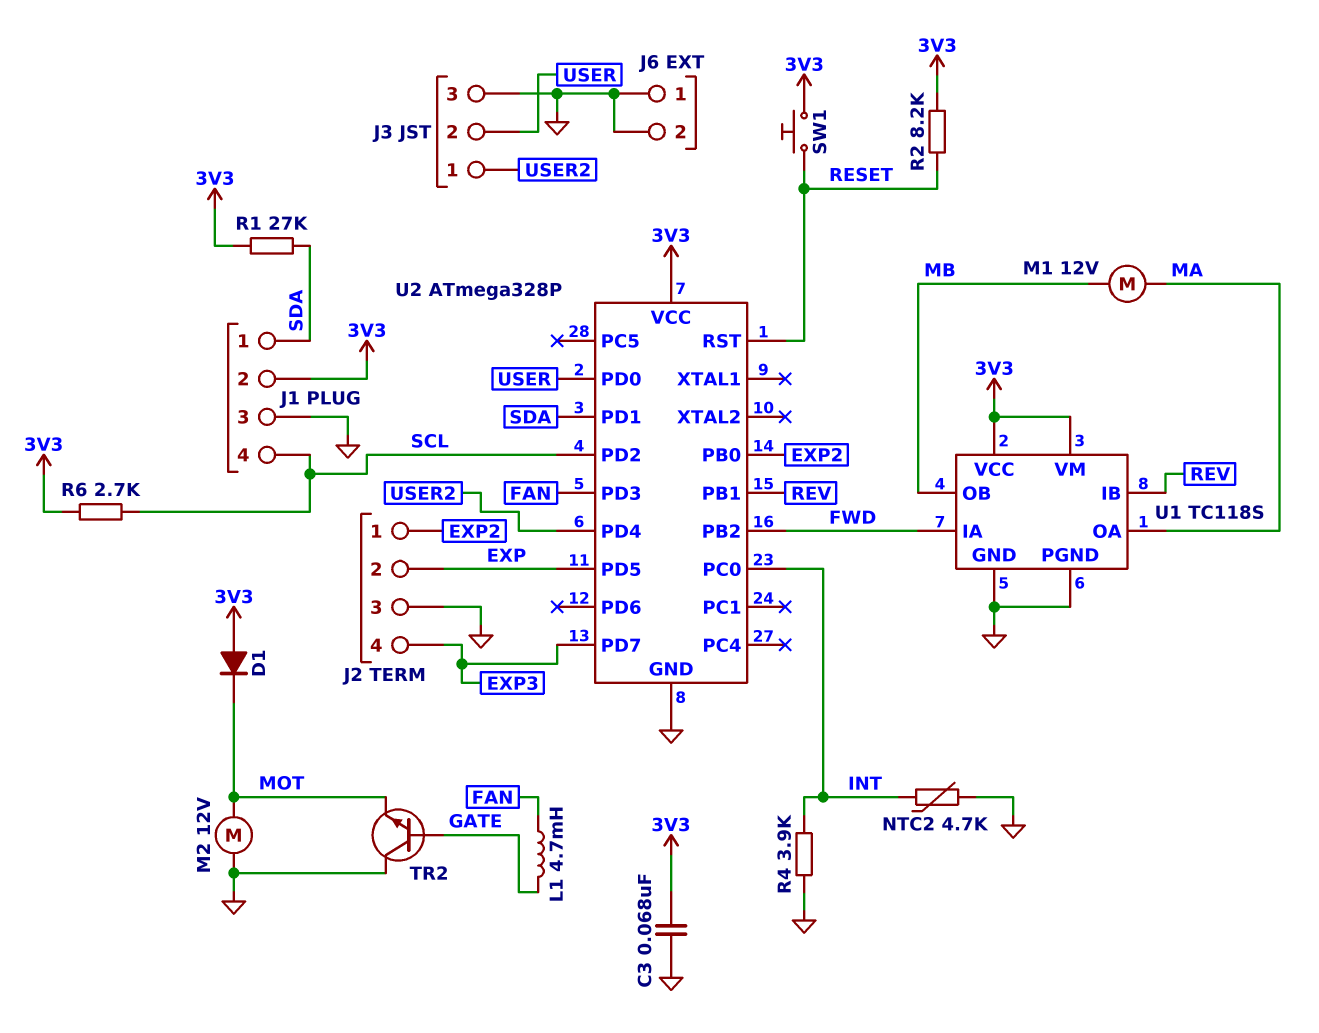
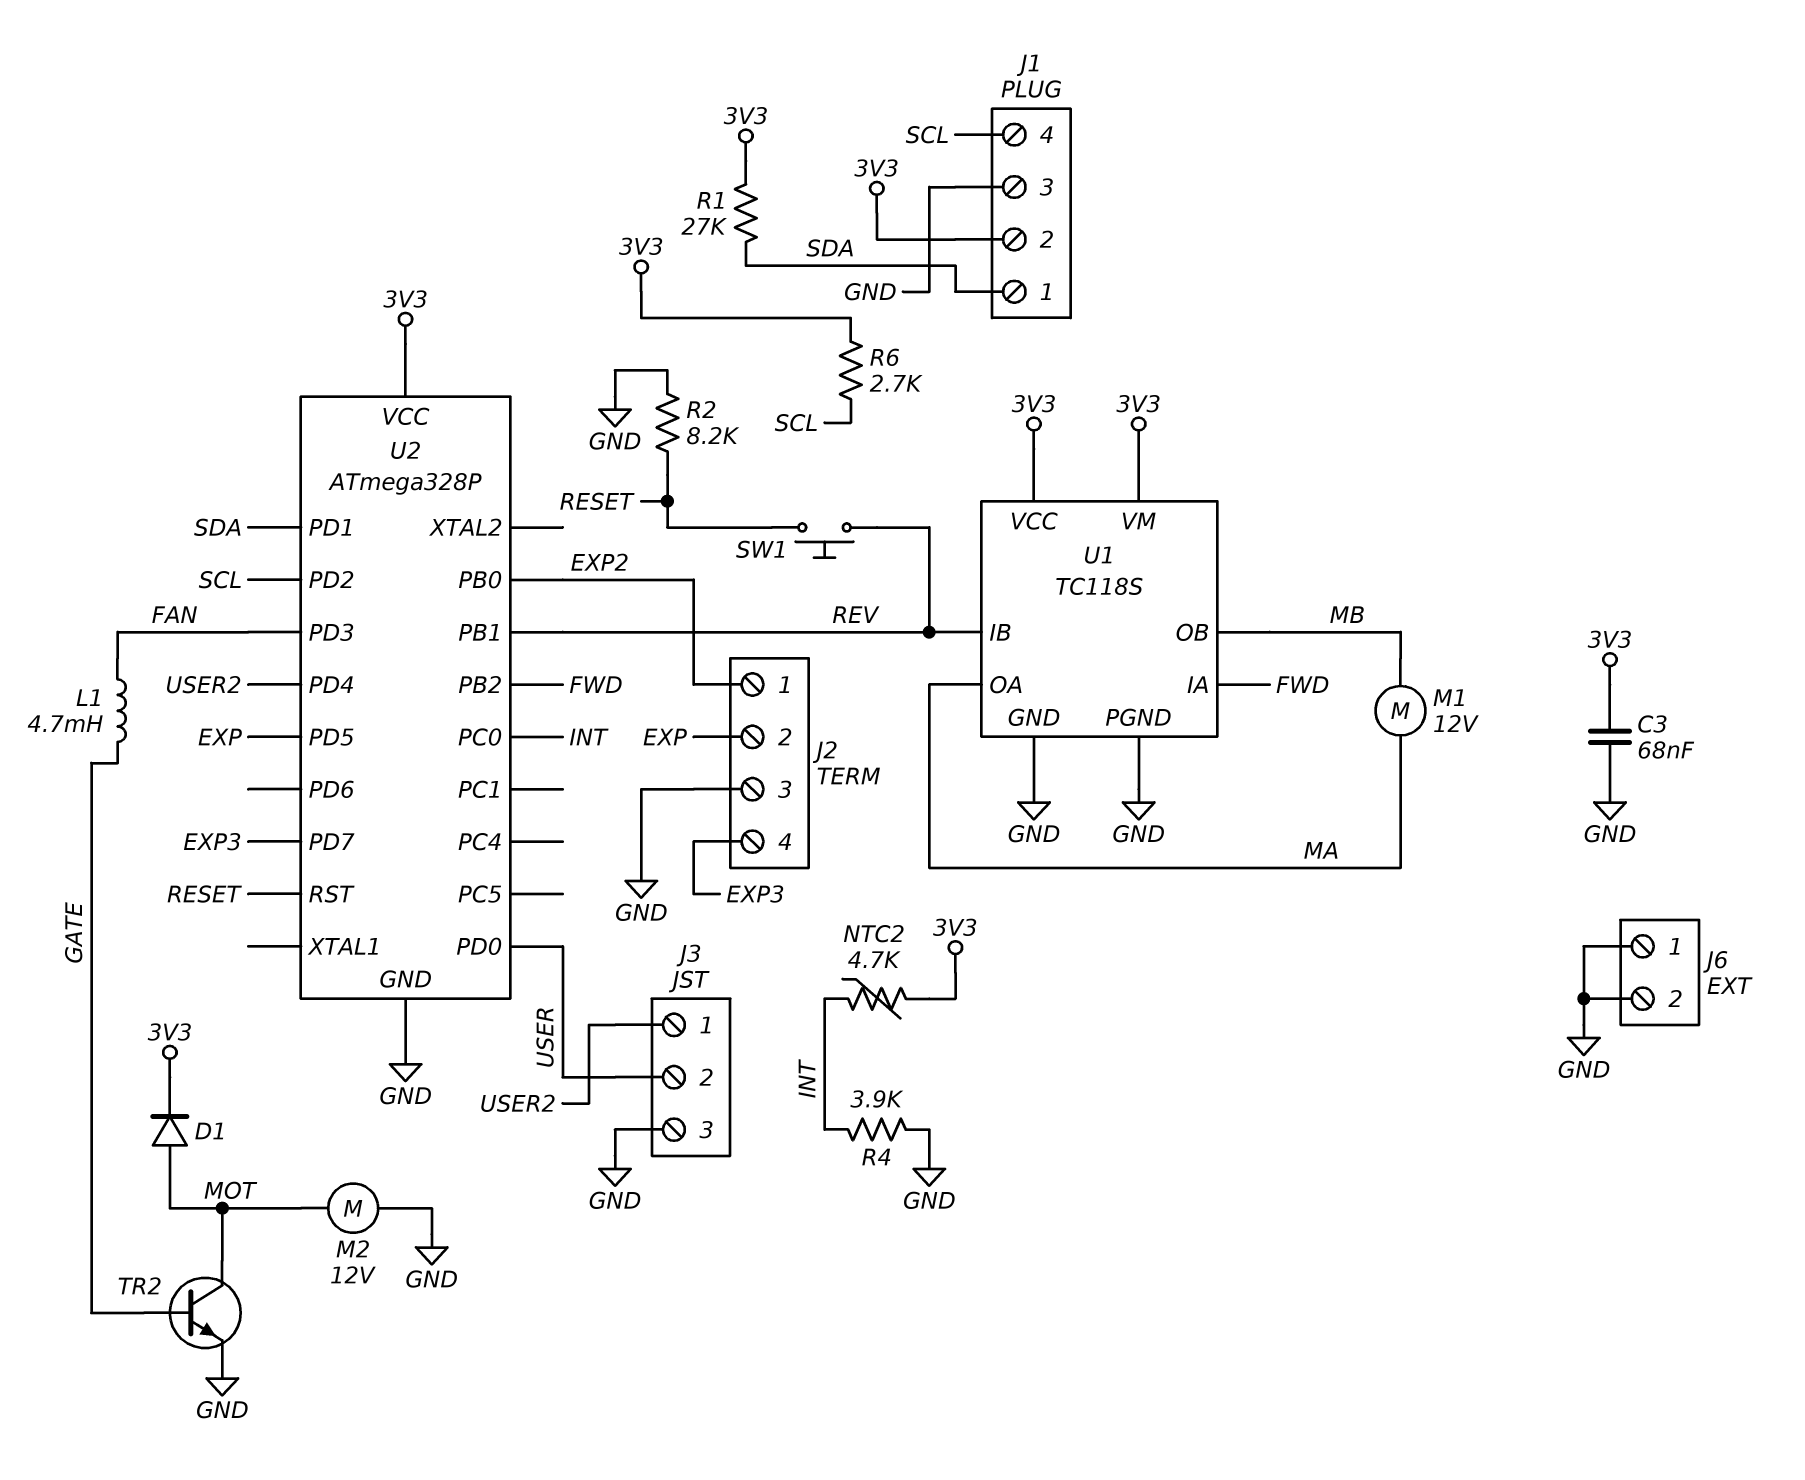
D1: diode (A 3V3, K MOT) -> diode (A MOT, K 3V3)
NTC2: 4.7k (GND, INT) -> 4.7k (3V3, INT)
R2: 8.2k (3V3, RESET) -> 8.2k (GND, RESET)
SW1: button (3V3, RESET) -> button (RESET, REV)
TR2: NPN (B GATE, C GND, E MOT) -> NPN (B GATE, C MOT, E GND)

